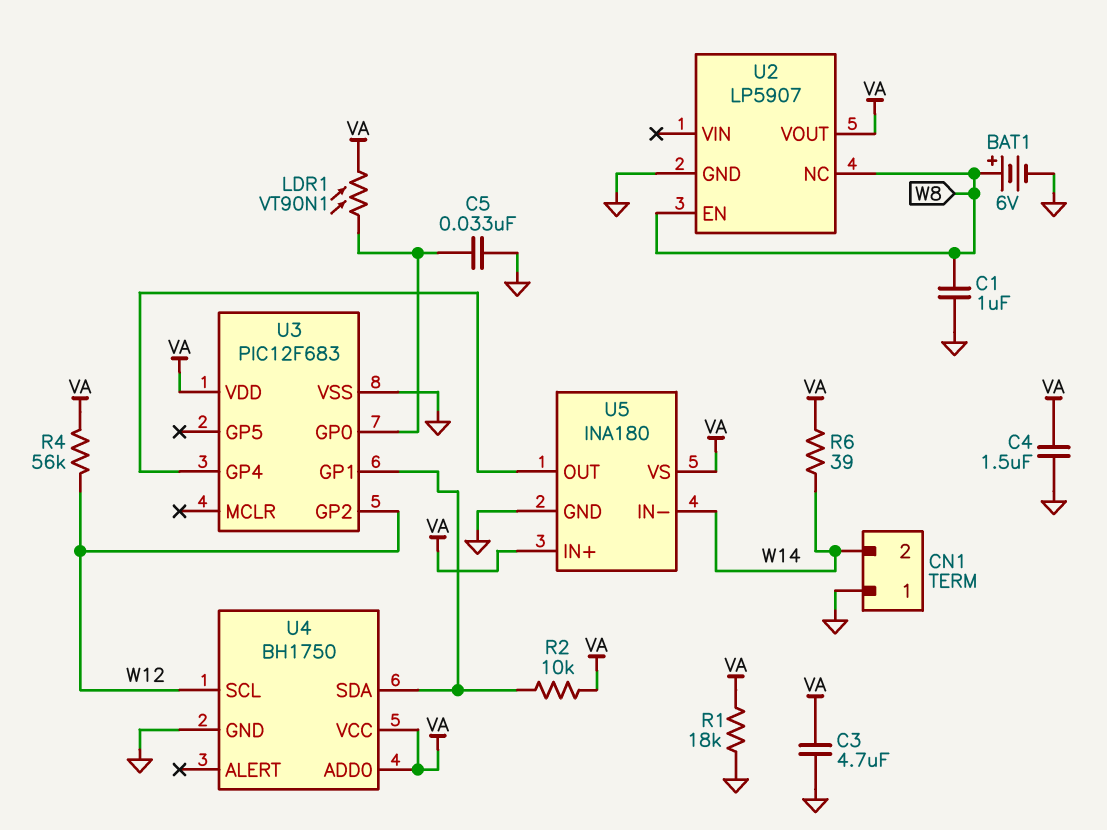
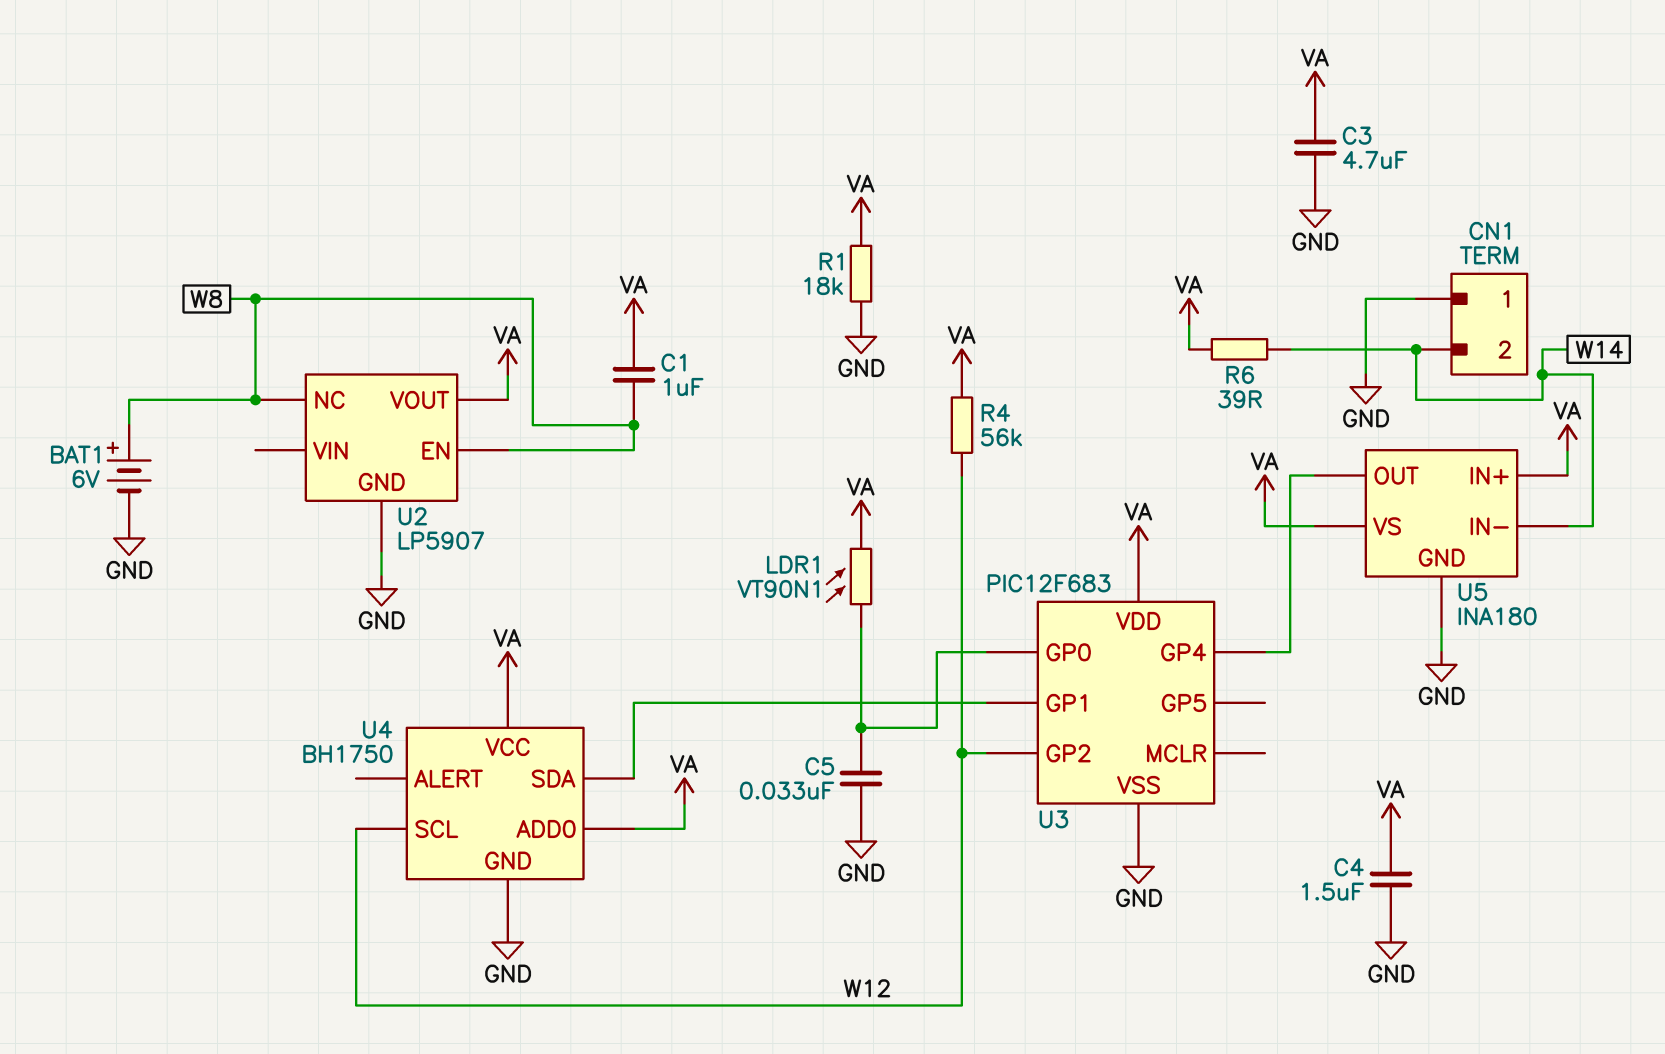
C1: 1uF (GND, W8) -> 1uF (VA, W8)
R2: 10k (U3/GP1, VA) -> none

